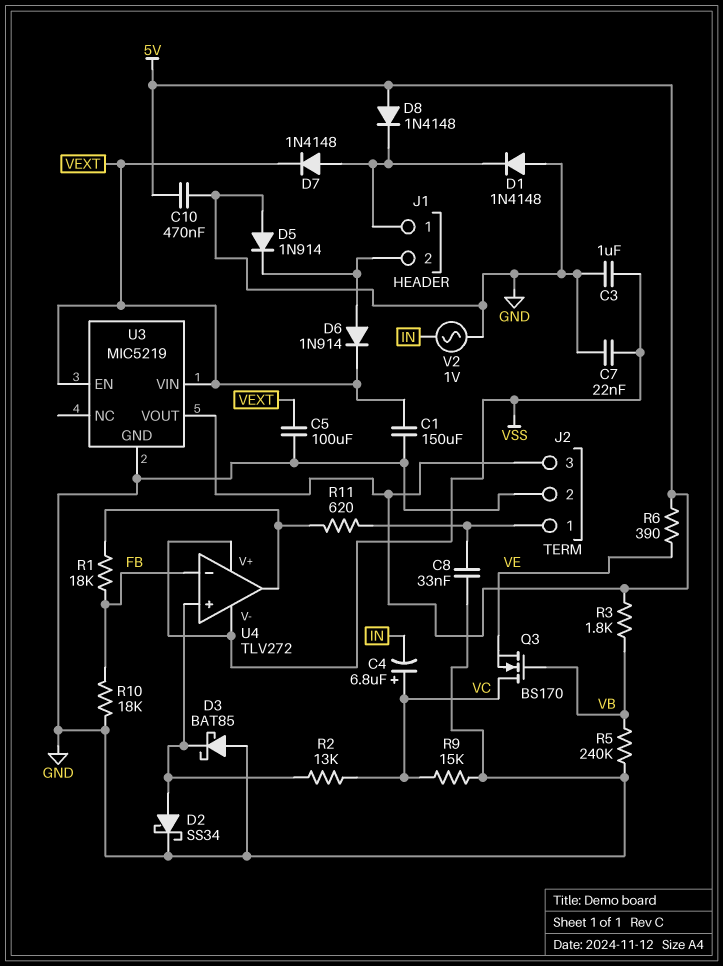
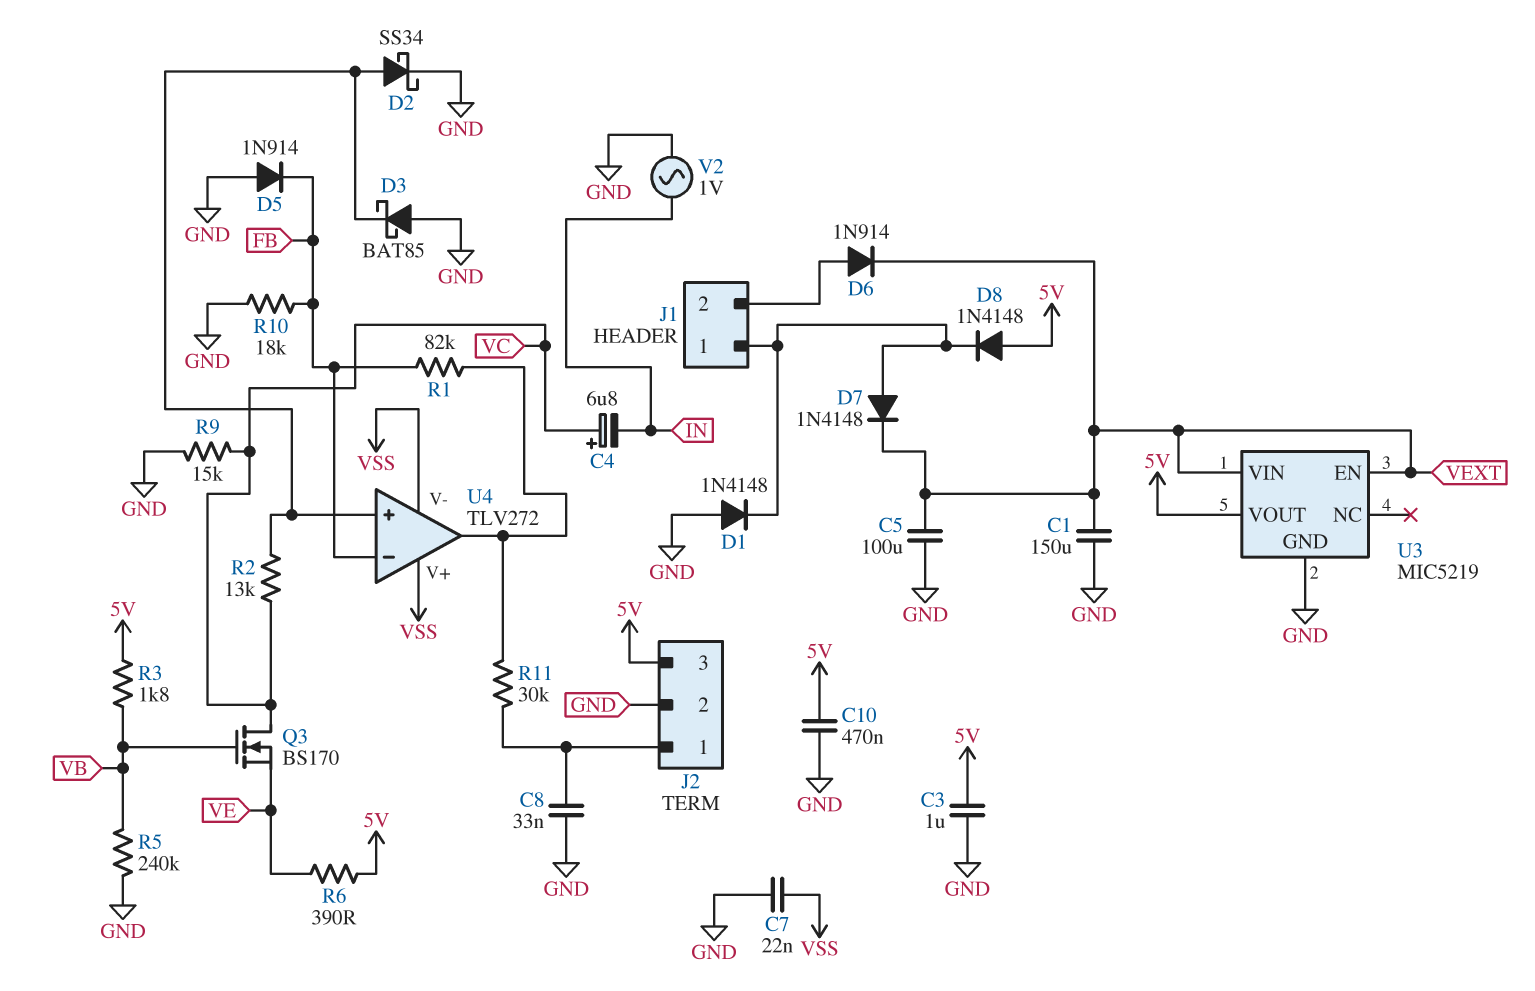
C3: 1uF (GND, VSS) -> 1uF (5V, GND)
D5: diode 1N914 (A GND, K J1/2) -> diode 1N914 (A GND, K FB)
R1: 18k (FB, U4/out) -> 82k (FB, U4/out)
R11: 620 (J2/1, U4/out) -> 30k (J2/1, U4/out)

